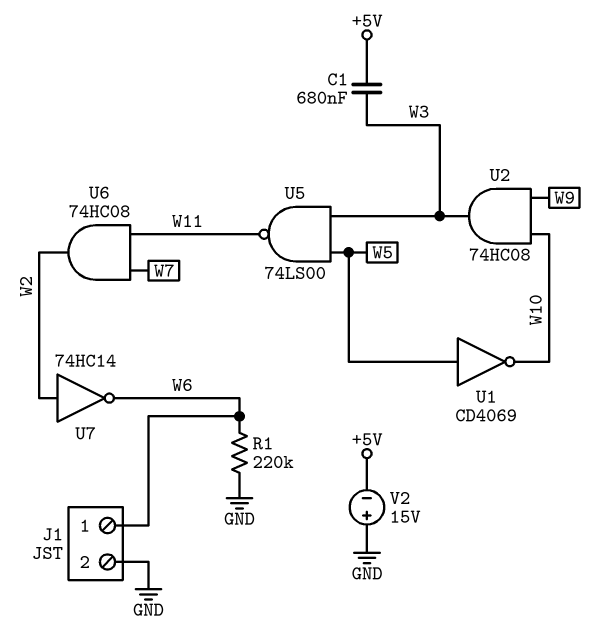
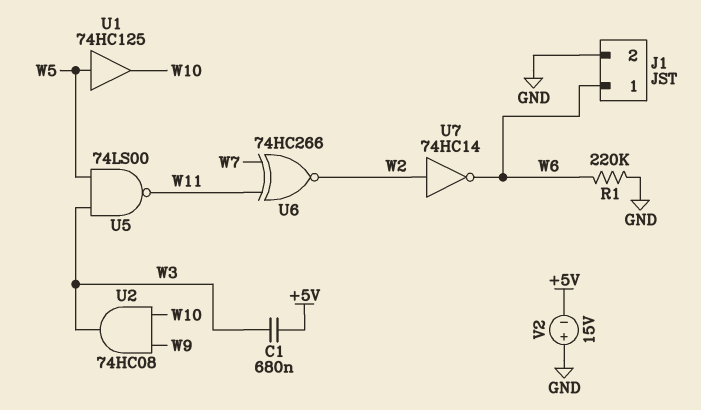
U1: NOT CD4069 (in W5, out W10) -> buffer 74HC125 (in W5, out W10)
U6: AND 74HC08 (in W7, in W11, out W2) -> XNOR 74HC266 (in W7, in W11, out W2)

